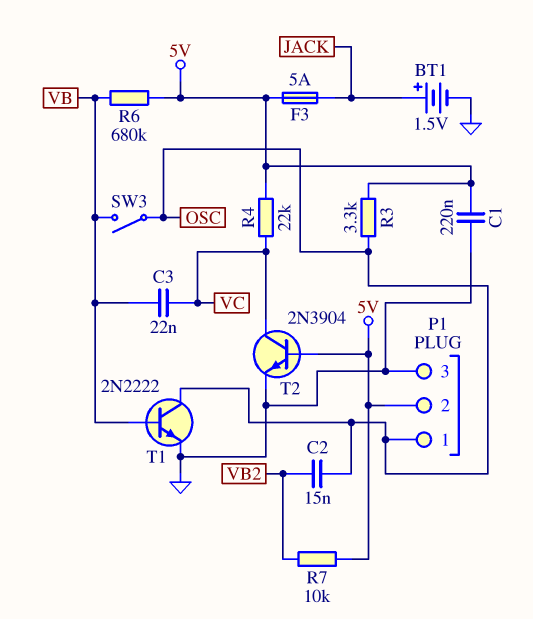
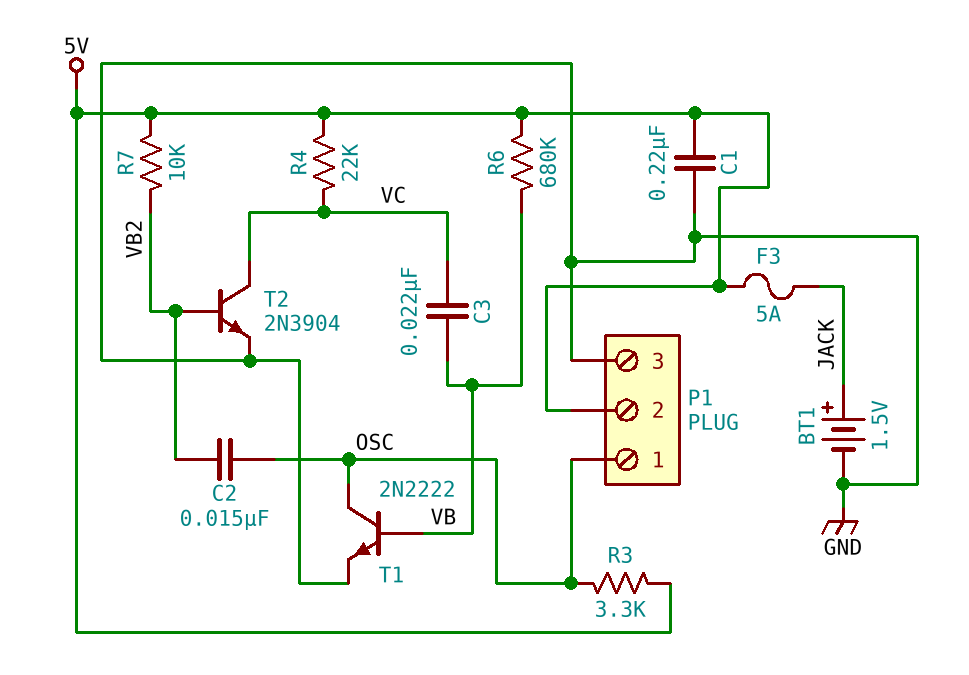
SW3: switch (OSC, VB) -> none
T2: NPN 2N3904 (B 5V, C VC, E GND) -> NPN 2N3904 (B VB2, C VC, E GND)

